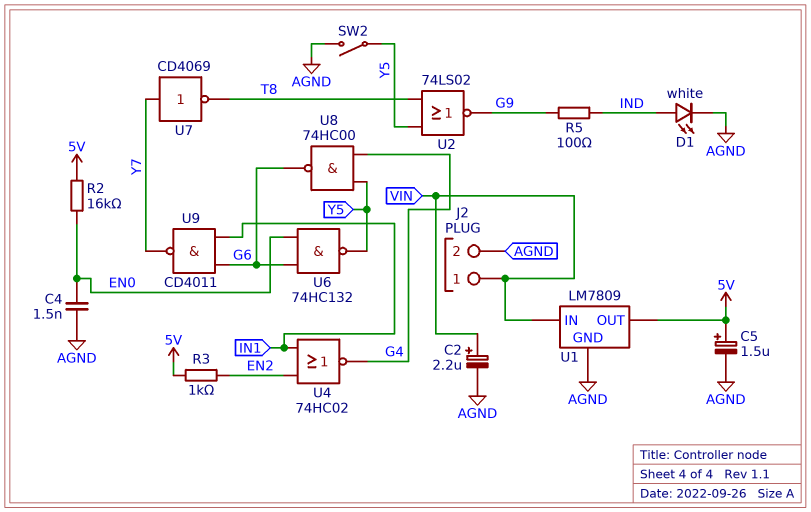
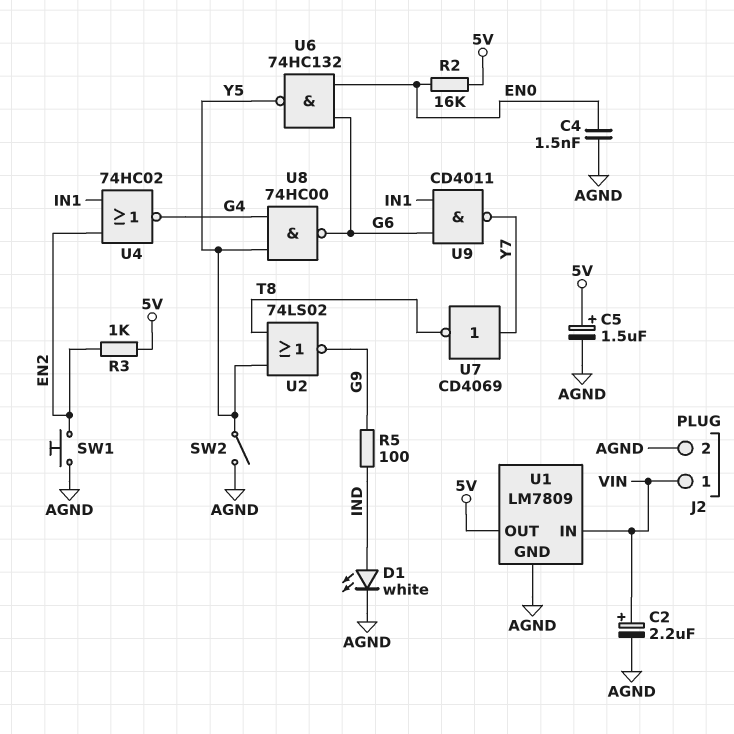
SW1: none -> button (AGND, EN2)

